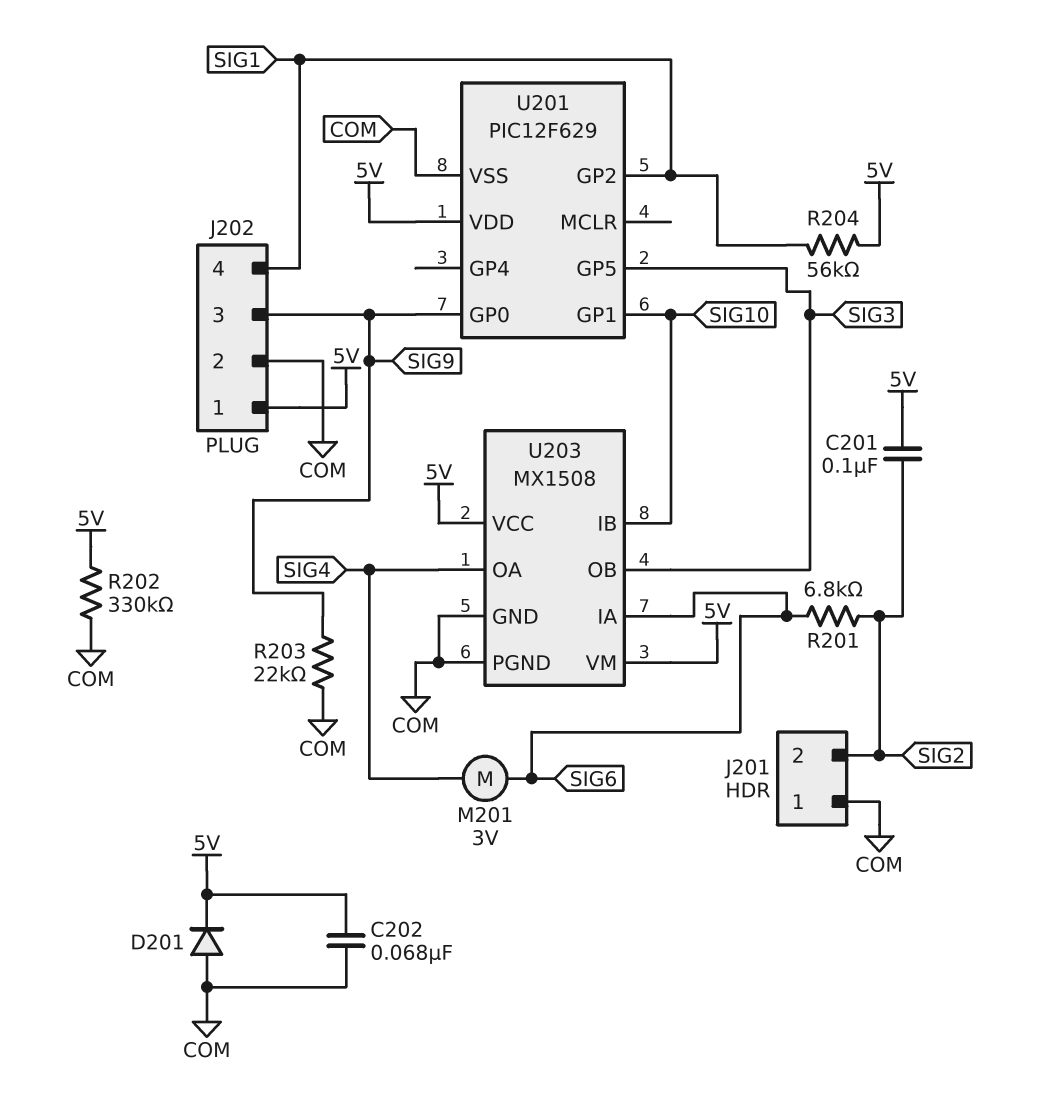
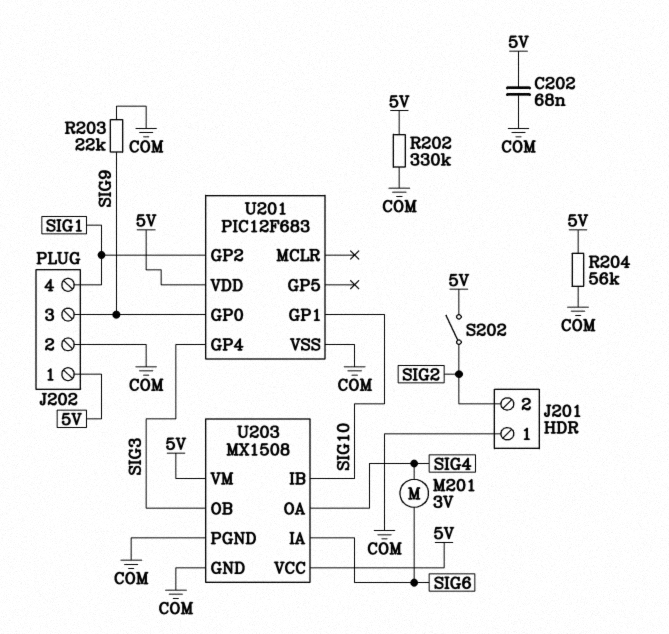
C201: 100nF (5V, SIG2) -> none
D201: diode (A COM, K 5V) -> none
R201: 6.8k (SIG2, SIG6) -> none
R204: 56k (5V, SIG1) -> 56k (5V, COM)
S202: none -> switch (5V, SIG2)
U201: PIC12F629 -> PIC12F683
U201 pin GP4: none -> SIG3
U201 pin GP5: SIG3 -> none

